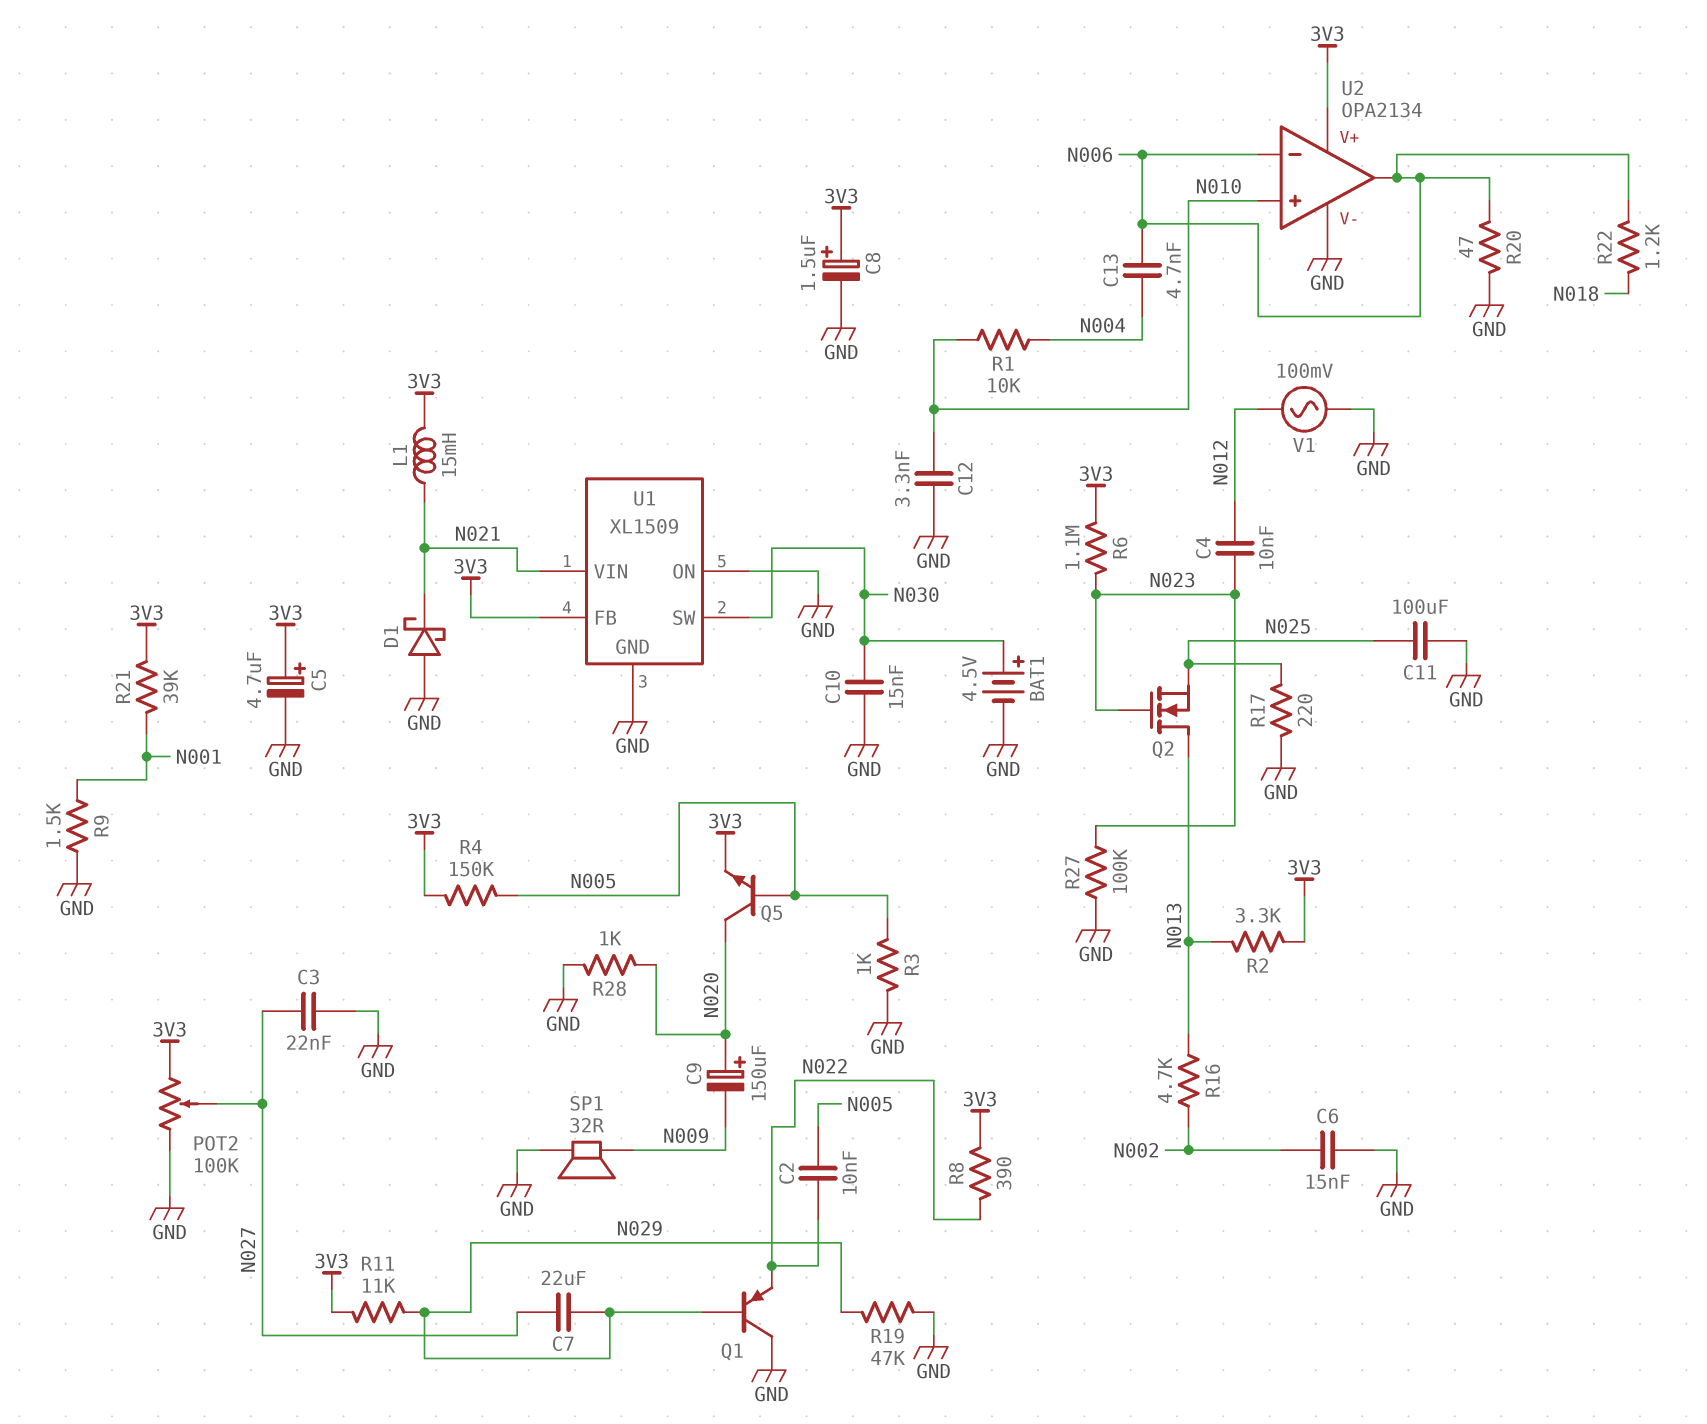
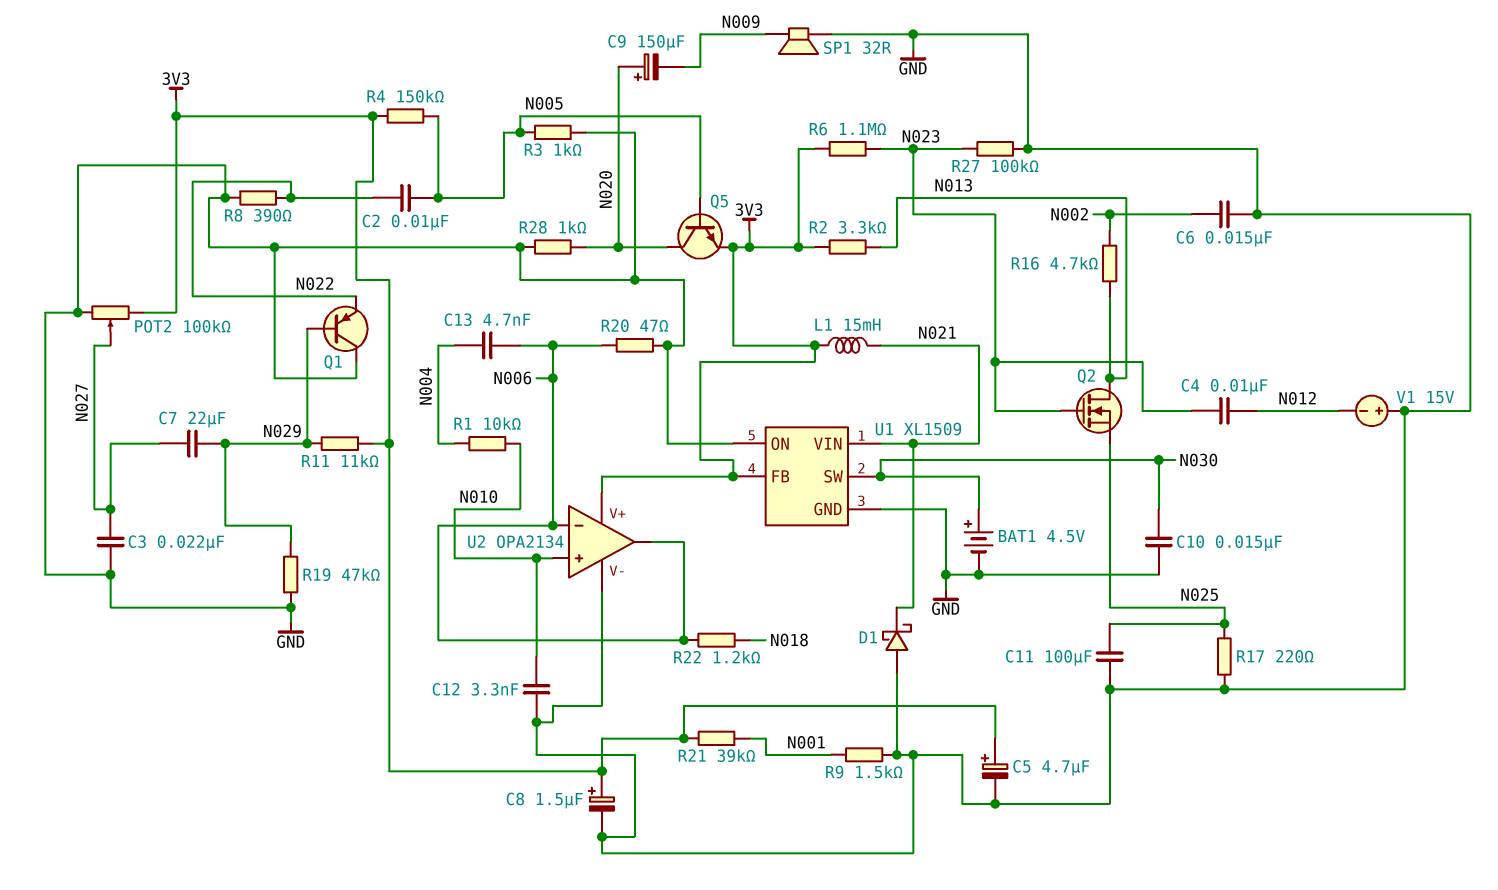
R8: 390 (3V3, N022) -> 390 (GND, N022)
V1: AC 100mV (GND, N012) -> 15V (plus GND, minus N012)

